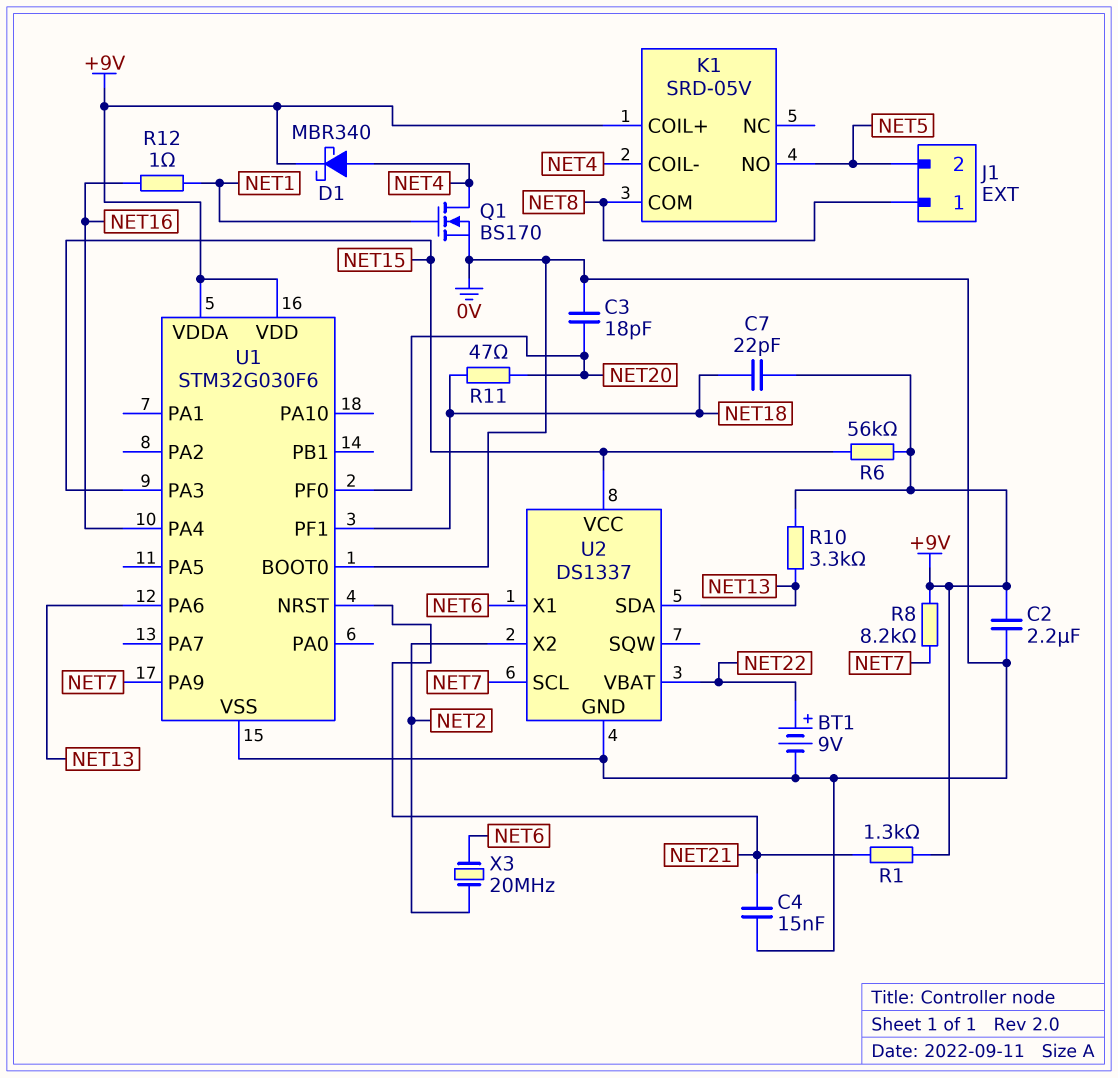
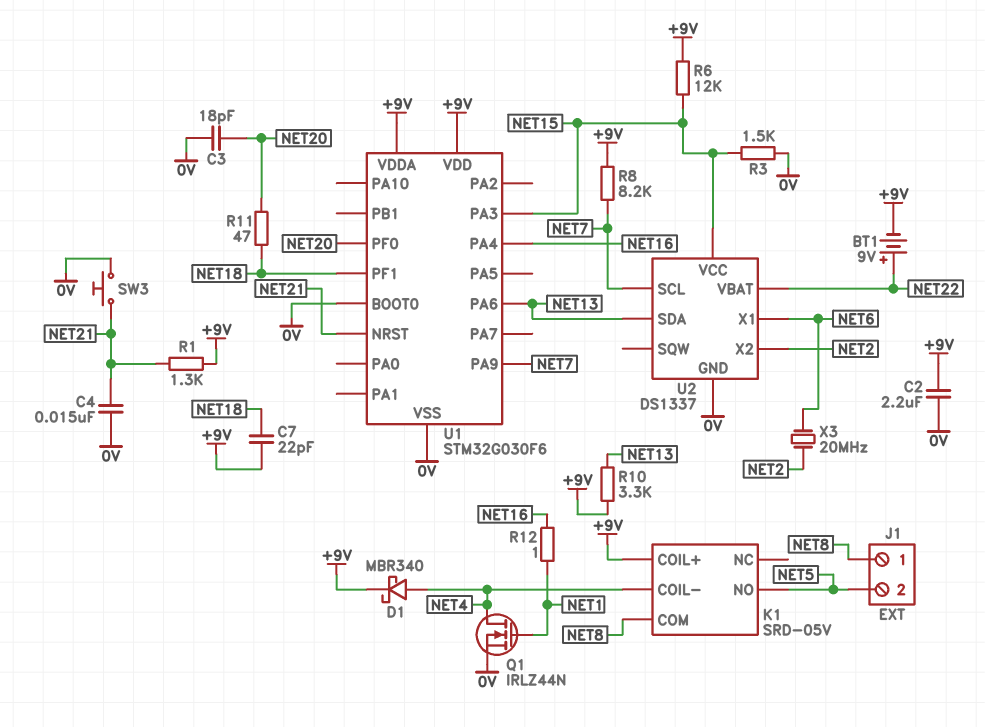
BT1: 9V (plus NET22, minus 0V) -> 9V (plus NET22, minus +9V)
Q1: NMOS BS170 (G NET1, D NET4, S 0V) -> NMOS IRLZ44N (G NET1, D NET4, S 0V)
R3: none -> 1.5k (0V, NET15)
R6: 56k (+9V, NET15) -> 12k (+9V, NET15)
SW3: none -> button (0V, NET21)

